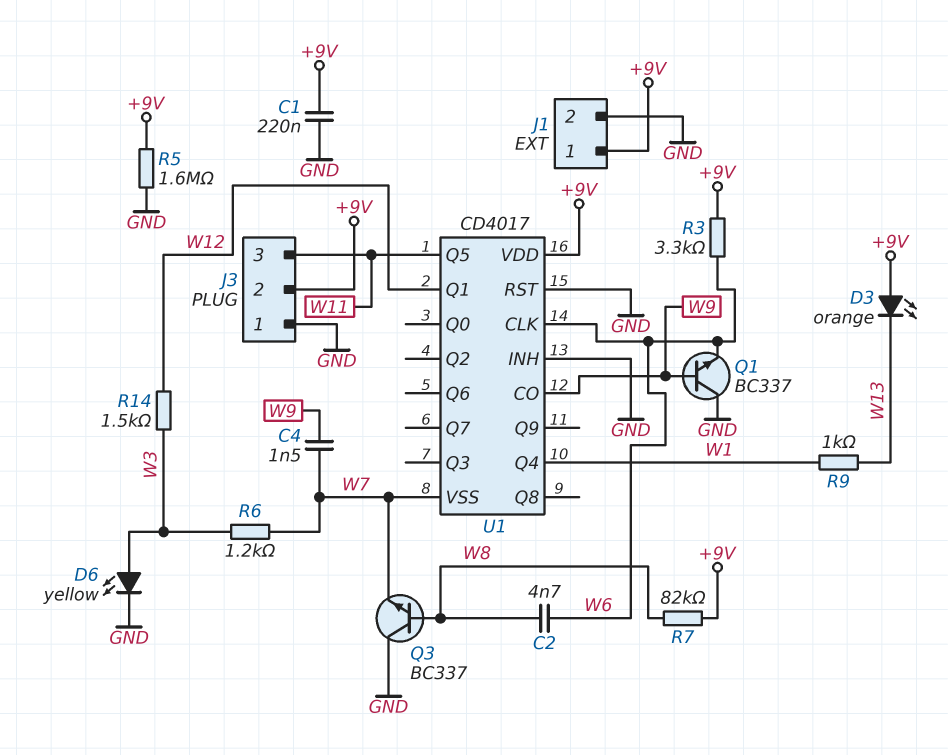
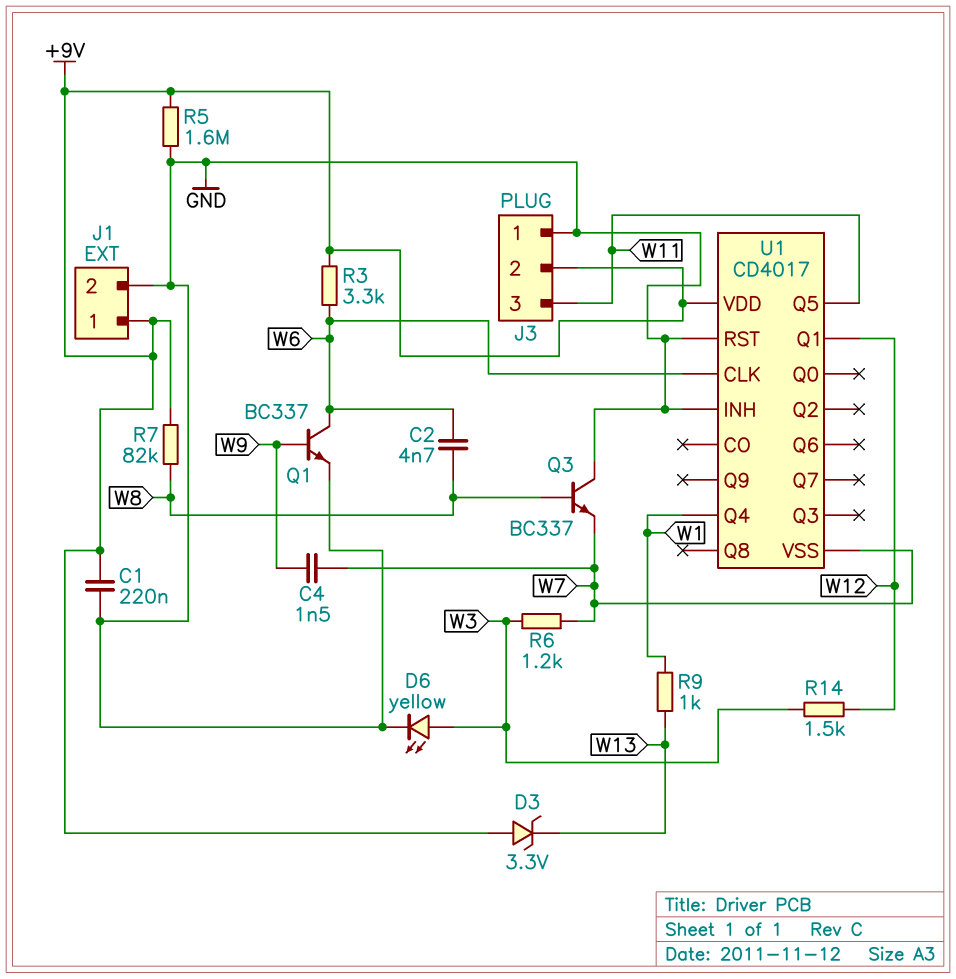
D3: LED orange (A +9V, K W13) -> zener 3.3V (A +9V, K W13)
Q1: NPN BC337 (B W9, C GND, E W6) -> NPN BC337 (B W9, C W6, E GND)
U1 pin CO: W9 -> none

